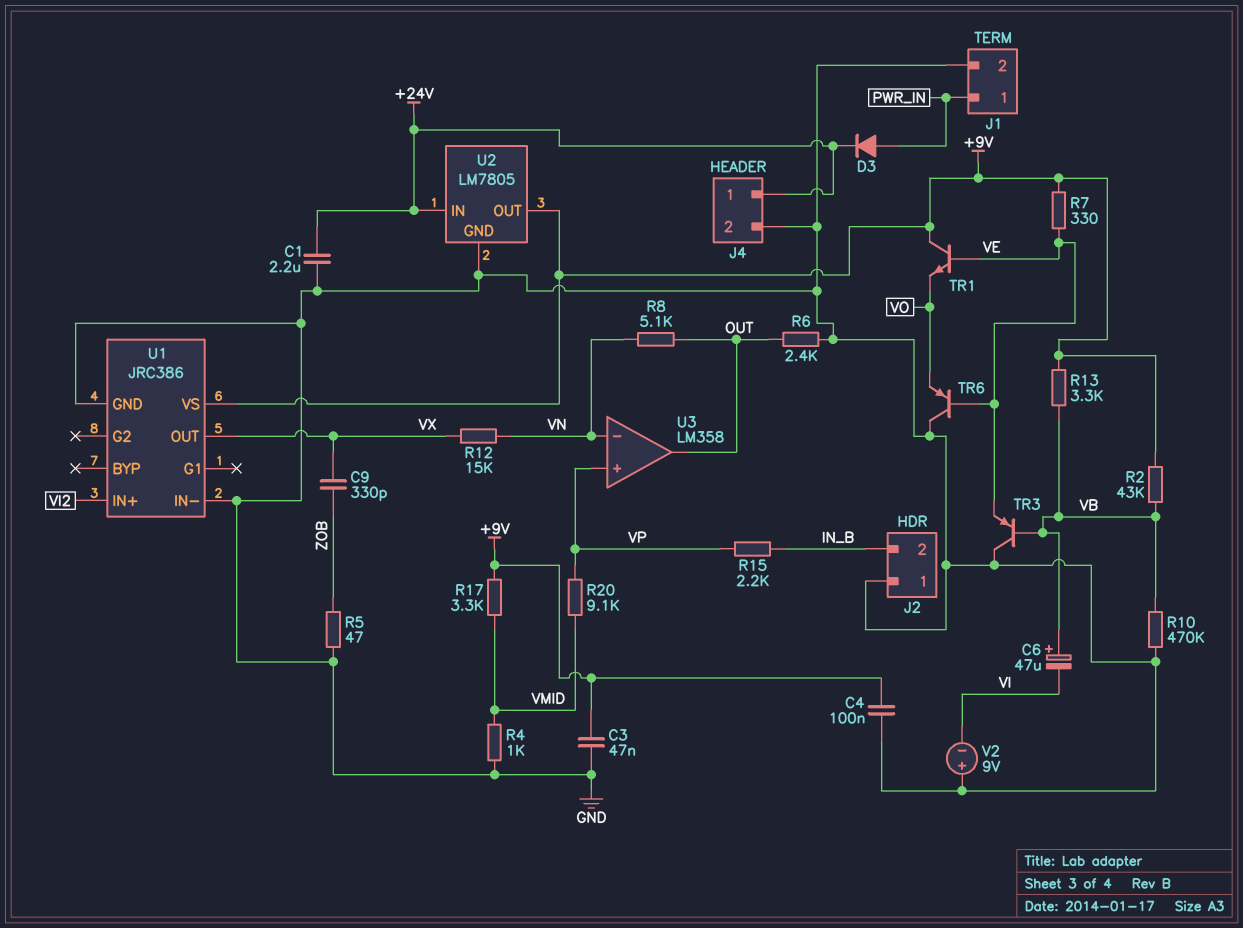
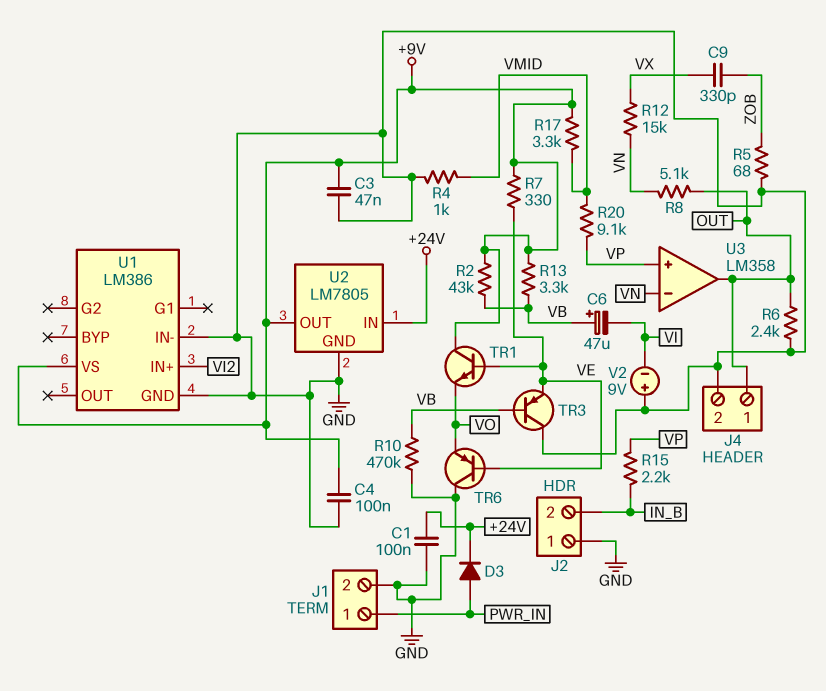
C1: 2.2uF (+24V, GND) -> 100nF (+24V, GND)
J4 pin 1: +24V -> OUT
R5: 47 (GND, ZOB) -> 68 (GND, ZOB)
U1: JRC386 -> LM386
U1 pin OUT: VX -> none

